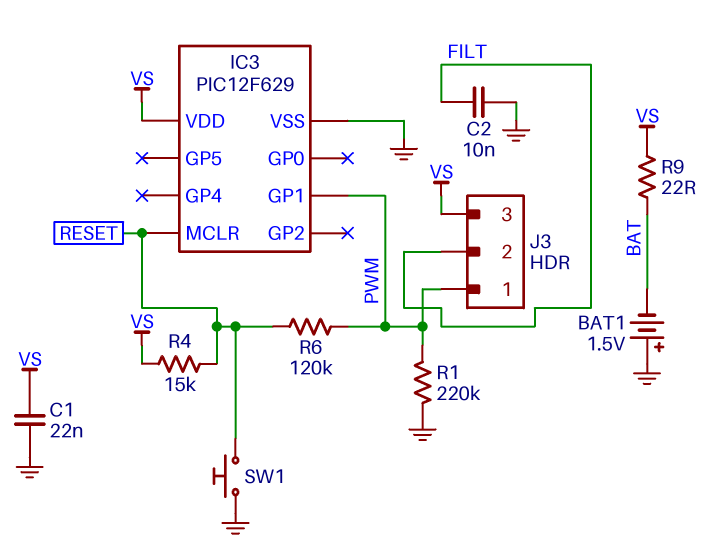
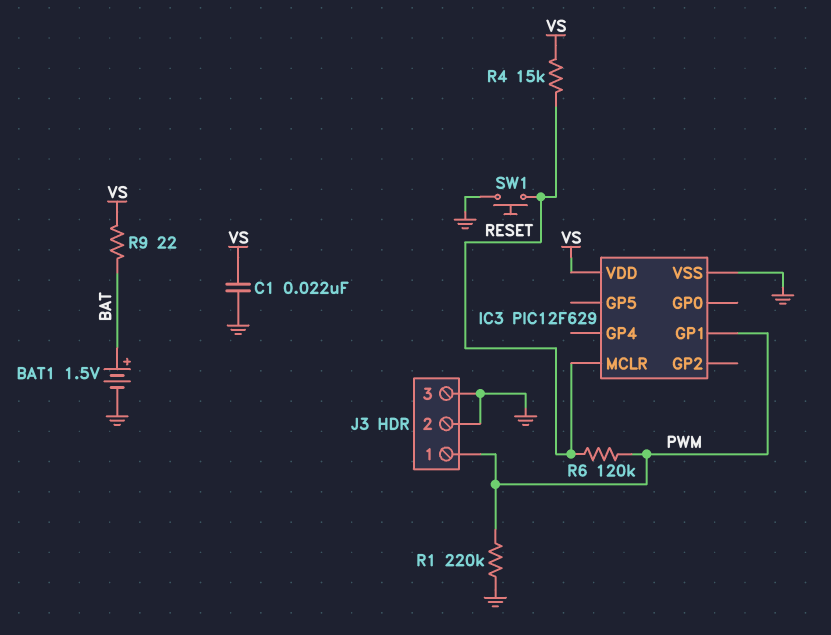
BAT1: 1.5V (plus GND, minus BAT) -> 1.5V (plus BAT, minus GND)
C2: 10nF (FILT, GND) -> none
J3 pin 2: FILT -> GND
J3 pin 3: VS -> GND

